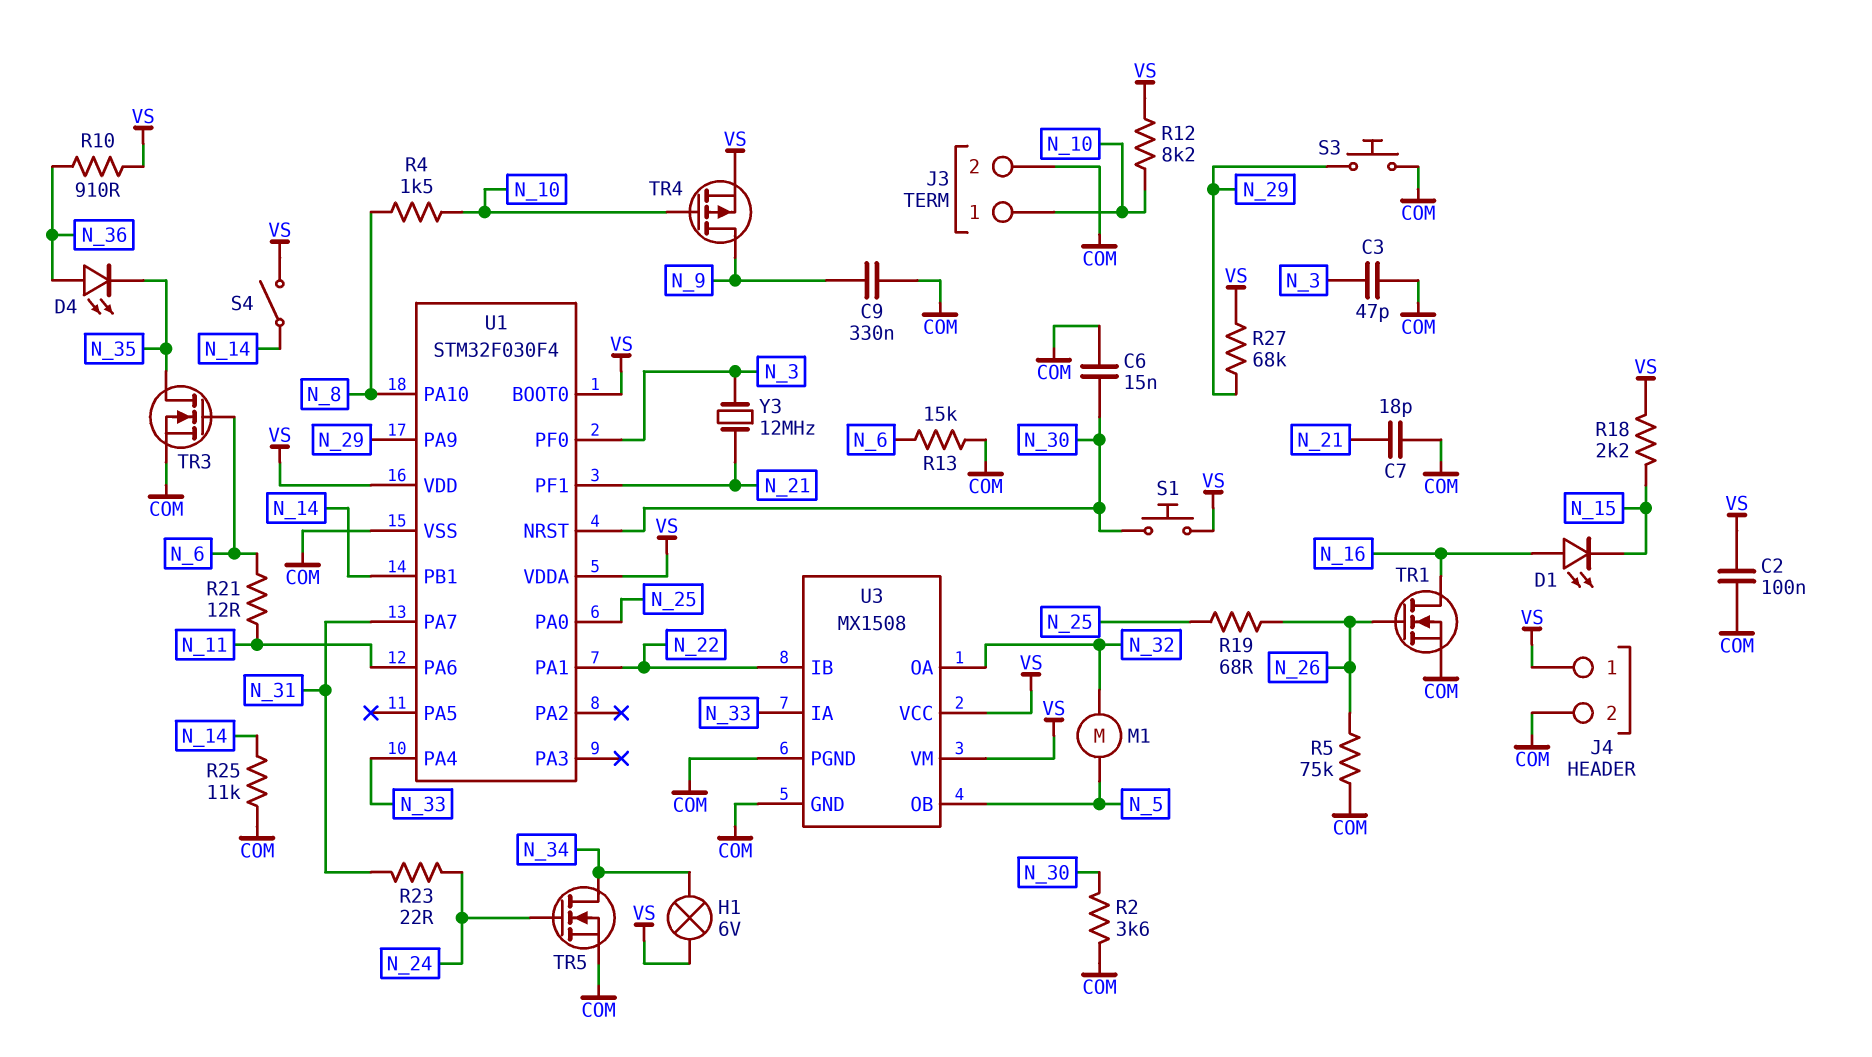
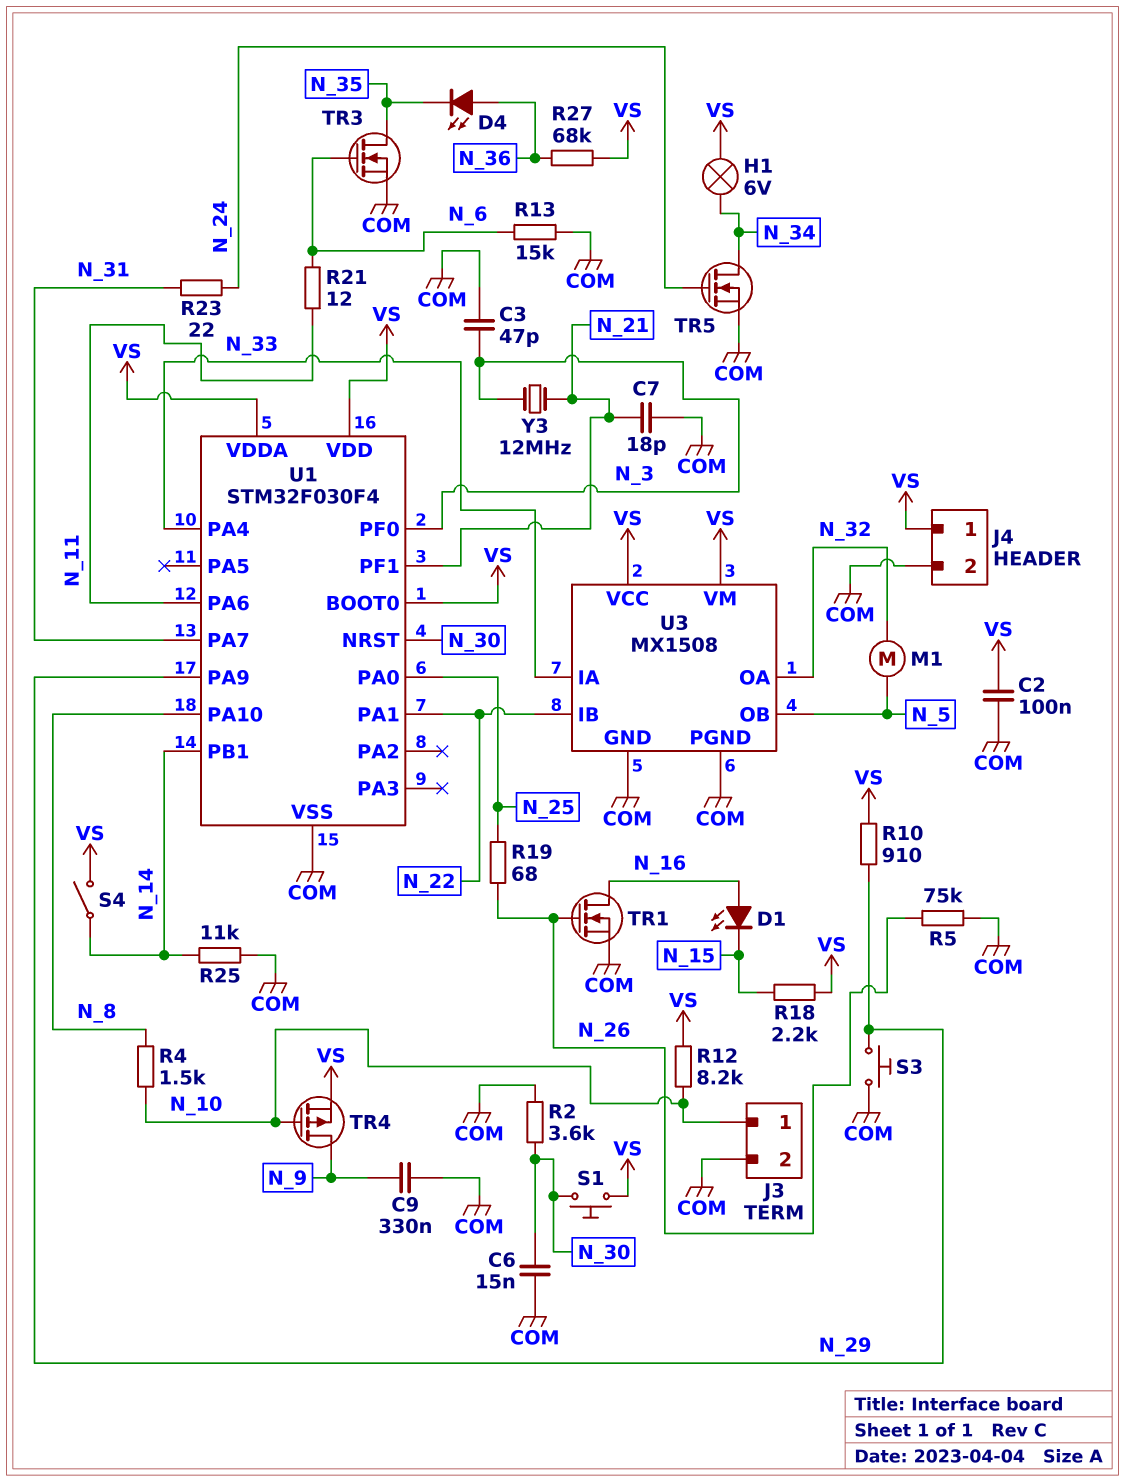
R10: 910 (N_36, VS) -> 910 (N_29, VS)
R27: 68k (N_29, VS) -> 68k (N_36, VS)

